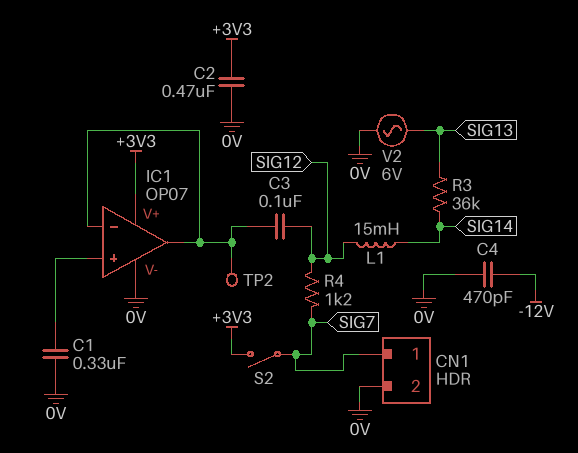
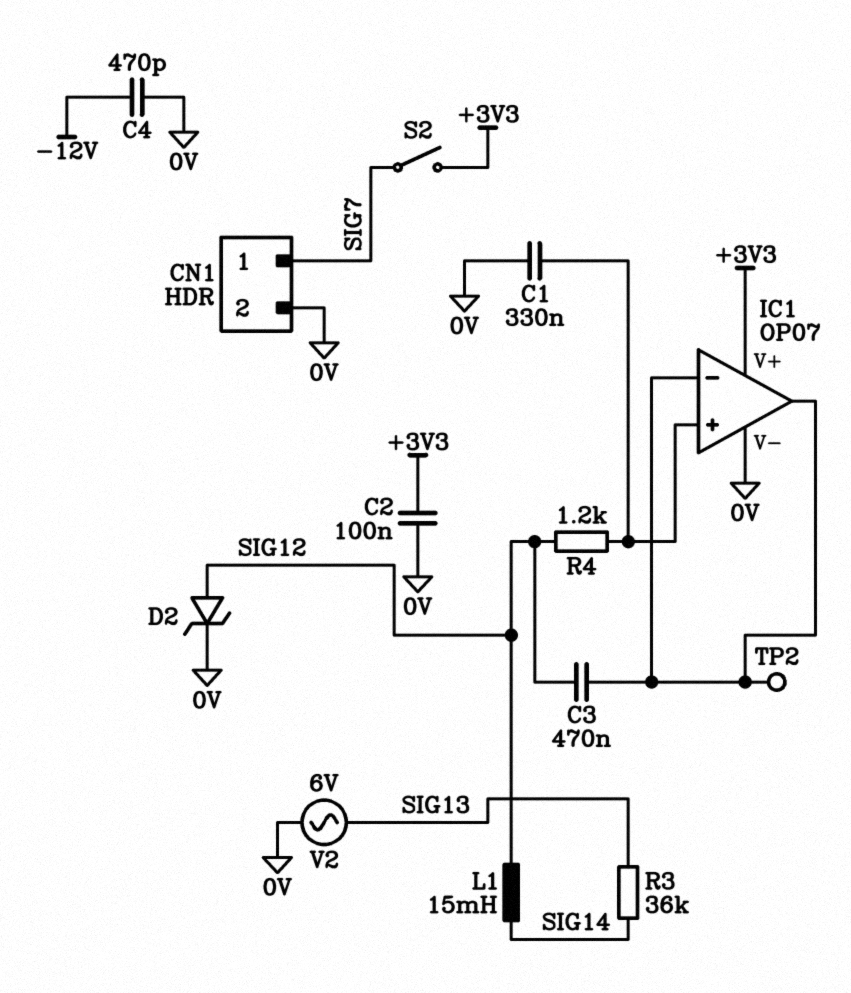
C2: 470nF (+3V3, 0V) -> 100nF (+3V3, 0V)
C3: 100nF (IC1/in-, SIG12) -> 470nF (IC1/in-, SIG12)
D2: none -> zener (A SIG12, K 0V)
R4: 1.2k (SIG7, SIG12) -> 1.2k (IC1/in+, SIG12)

